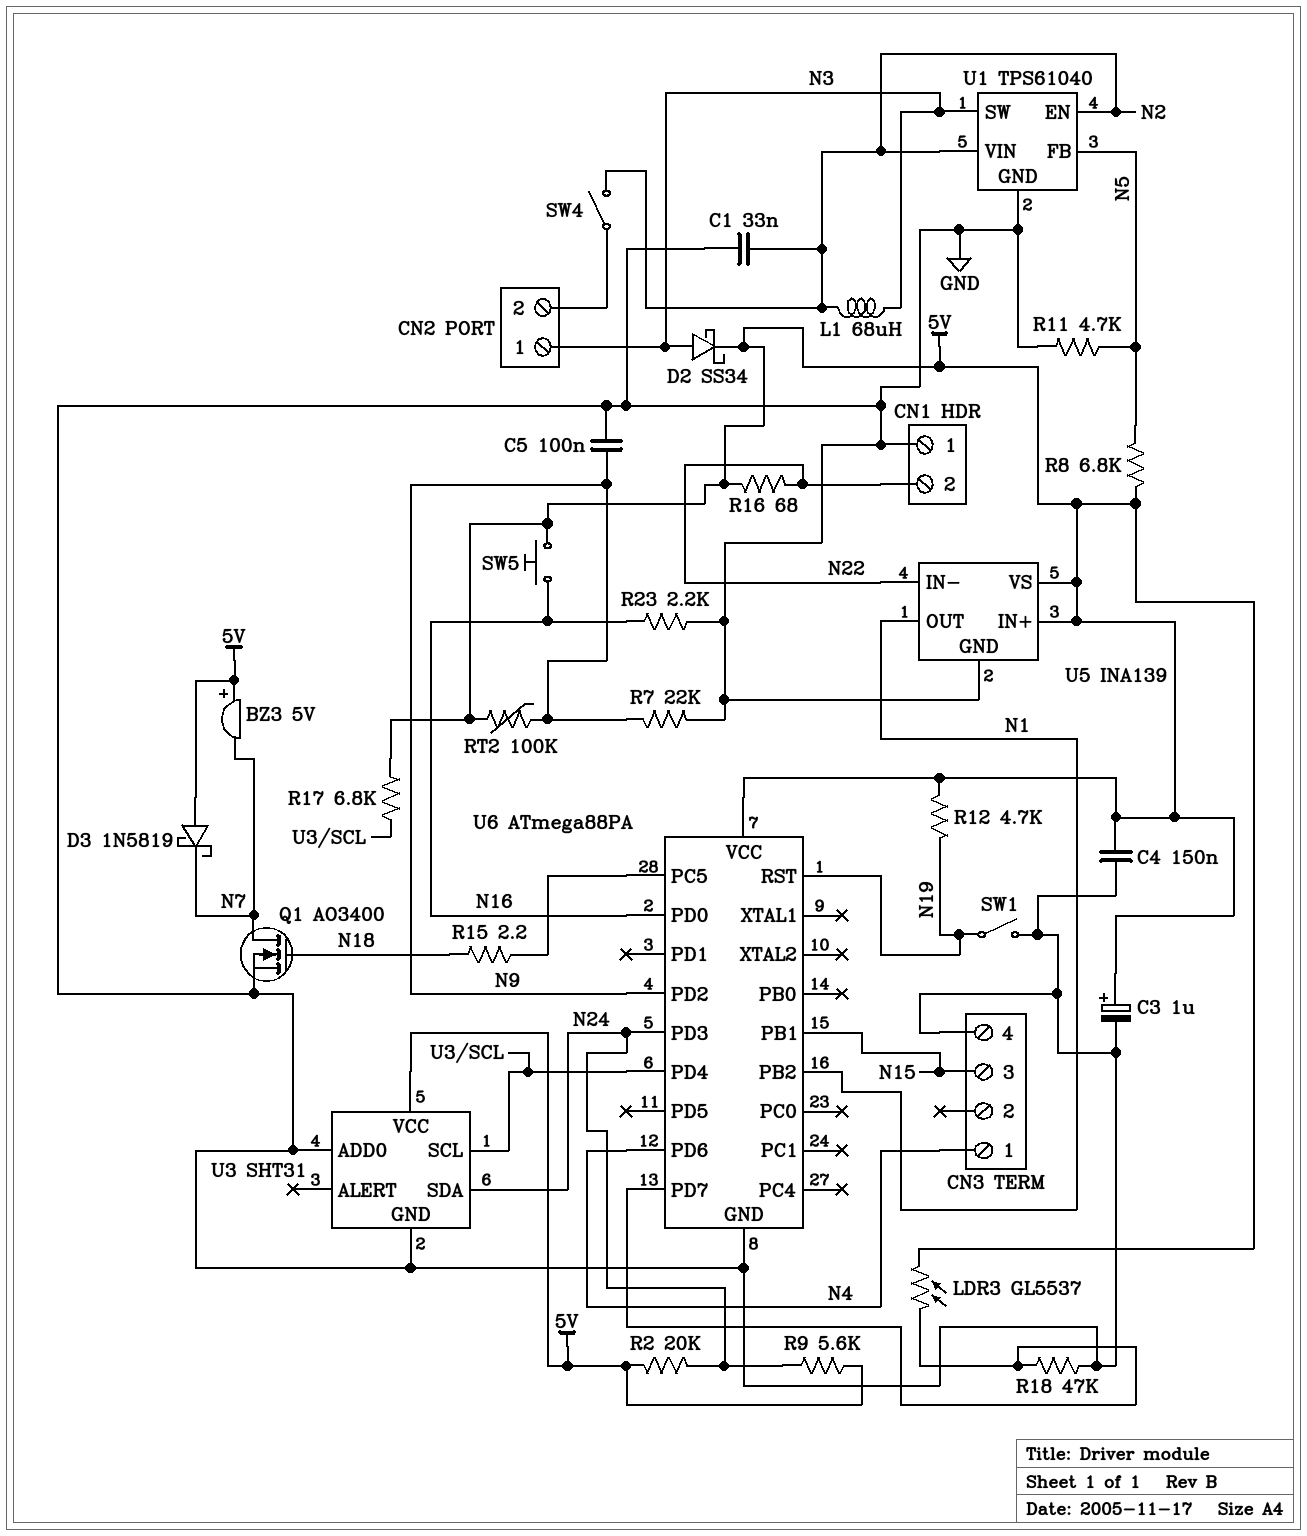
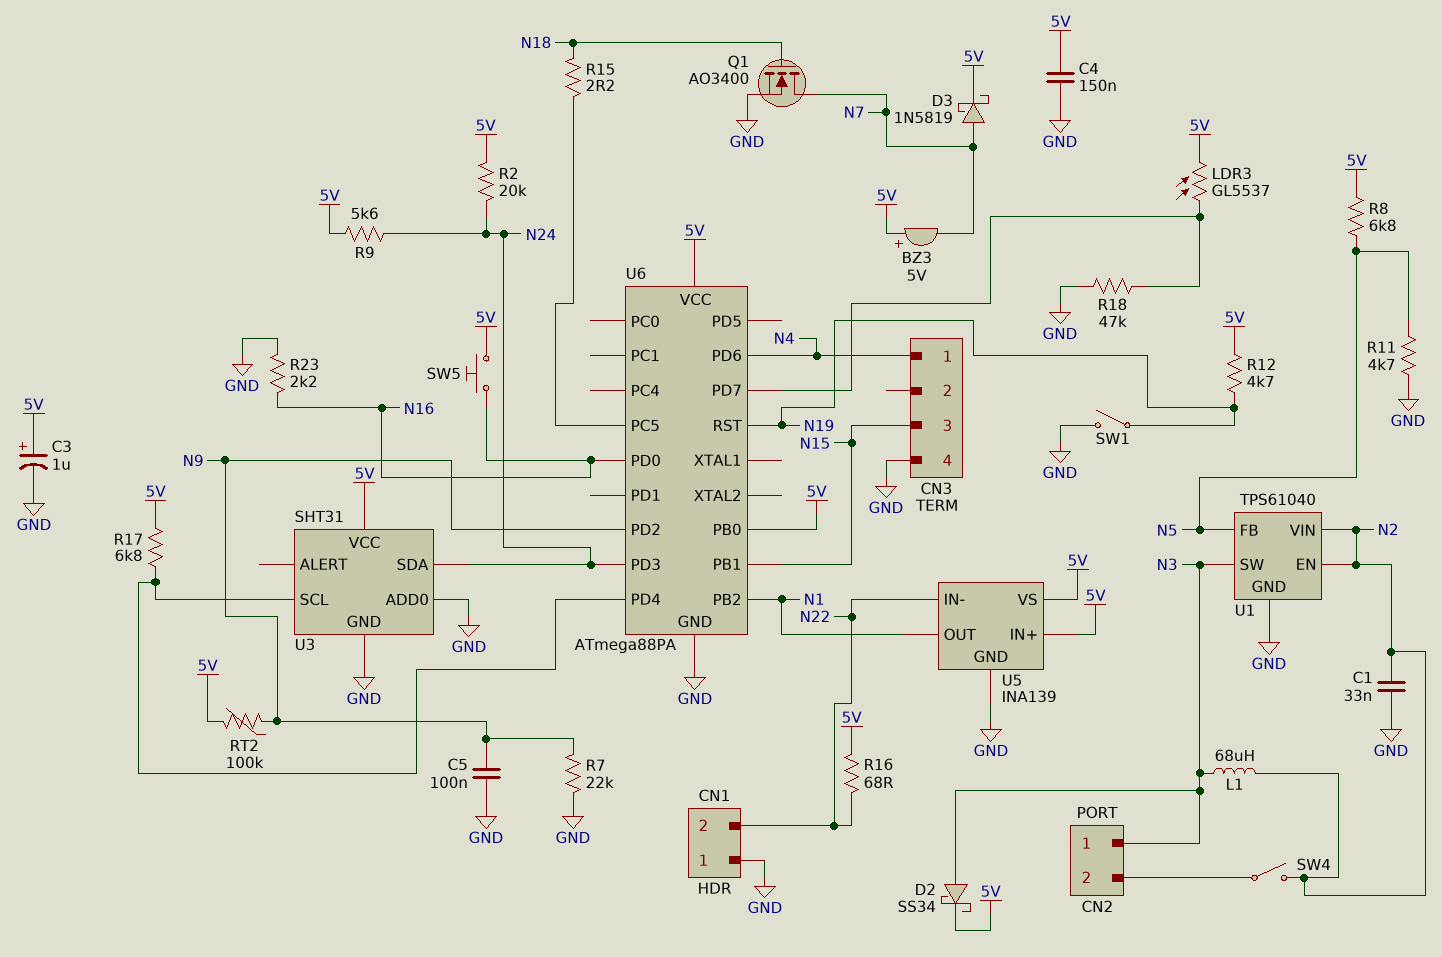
D3: schottky 1N5819 (A 5V, K N7) -> schottky 1N5819 (A N7, K 5V)
U6 pin PB0: none -> 5V

